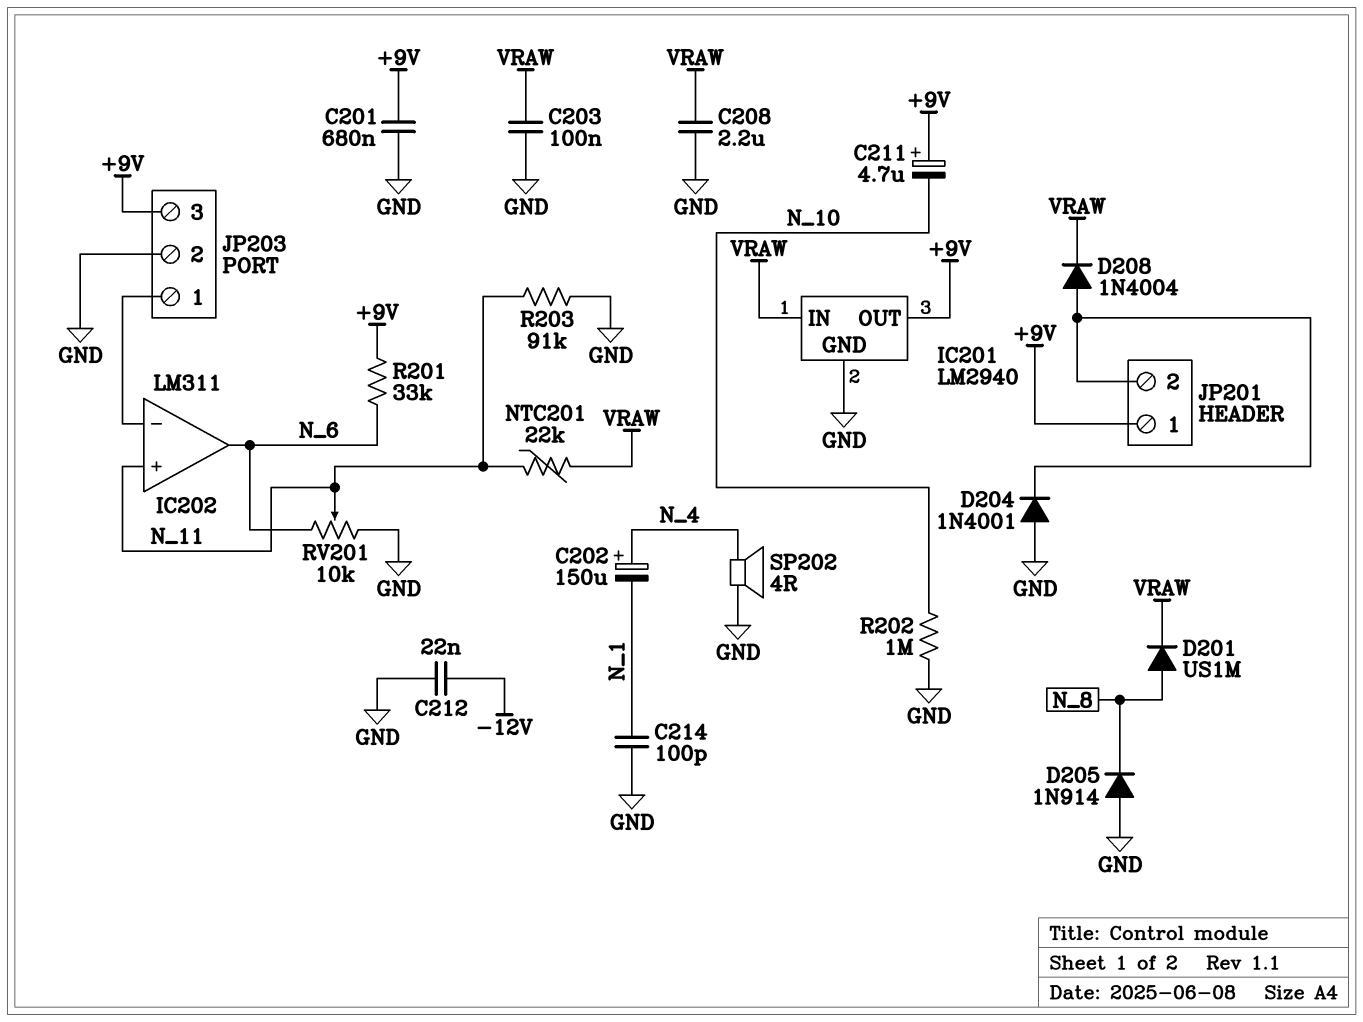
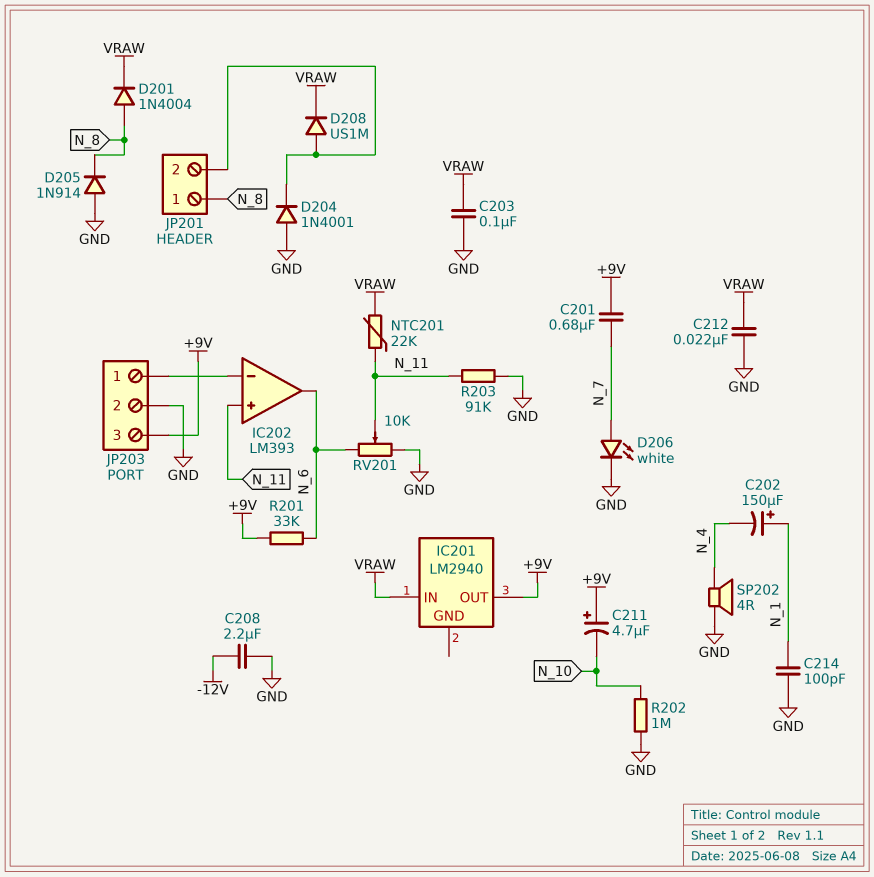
C201: 680nF (+9V, GND) -> 680nF (+9V, N_7)
C202: 150uF (plus N_4, minus N_1) -> 150uF (plus N_1, minus N_4)
C208: 2.2uF (GND, VRAW) -> 2.2uF (-12V, GND)
C212: 22nF (-12V, GND) -> 22nF (GND, VRAW)
D201: diode US1M (A N_8, K VRAW) -> diode 1N4004 (A N_8, K VRAW)
D206: none -> LED white (A N_7, K GND)
D208: diode 1N4004 (A JP201/2, K VRAW) -> diode US1M (A JP201/2, K VRAW)
IC201 pin GND: GND -> none
IC202: LM311 -> LM393
JP201 pin 1: +9V -> N_8

